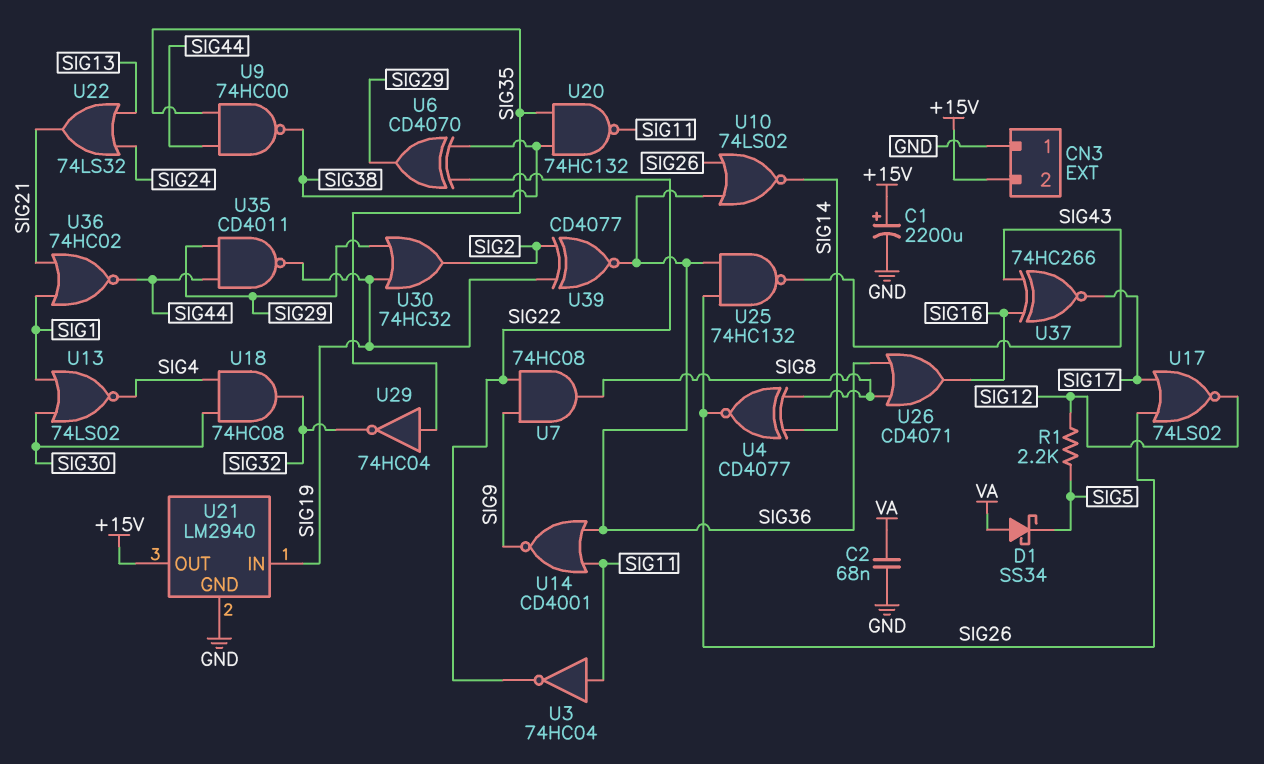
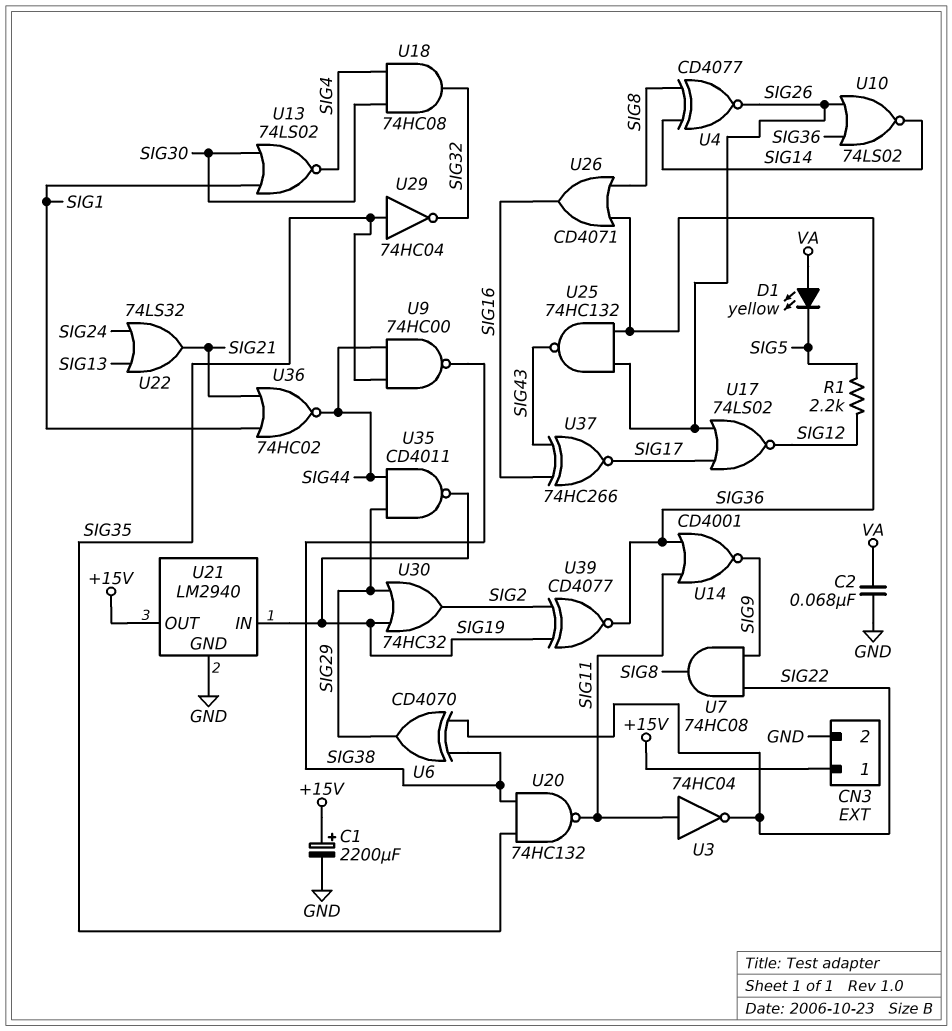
CN3 pin 1: GND -> +15V
CN3 pin 2: +15V -> GND
D1: schottky SS34 (A VA, K SIG5) -> LED yellow (A VA, K SIG5)

